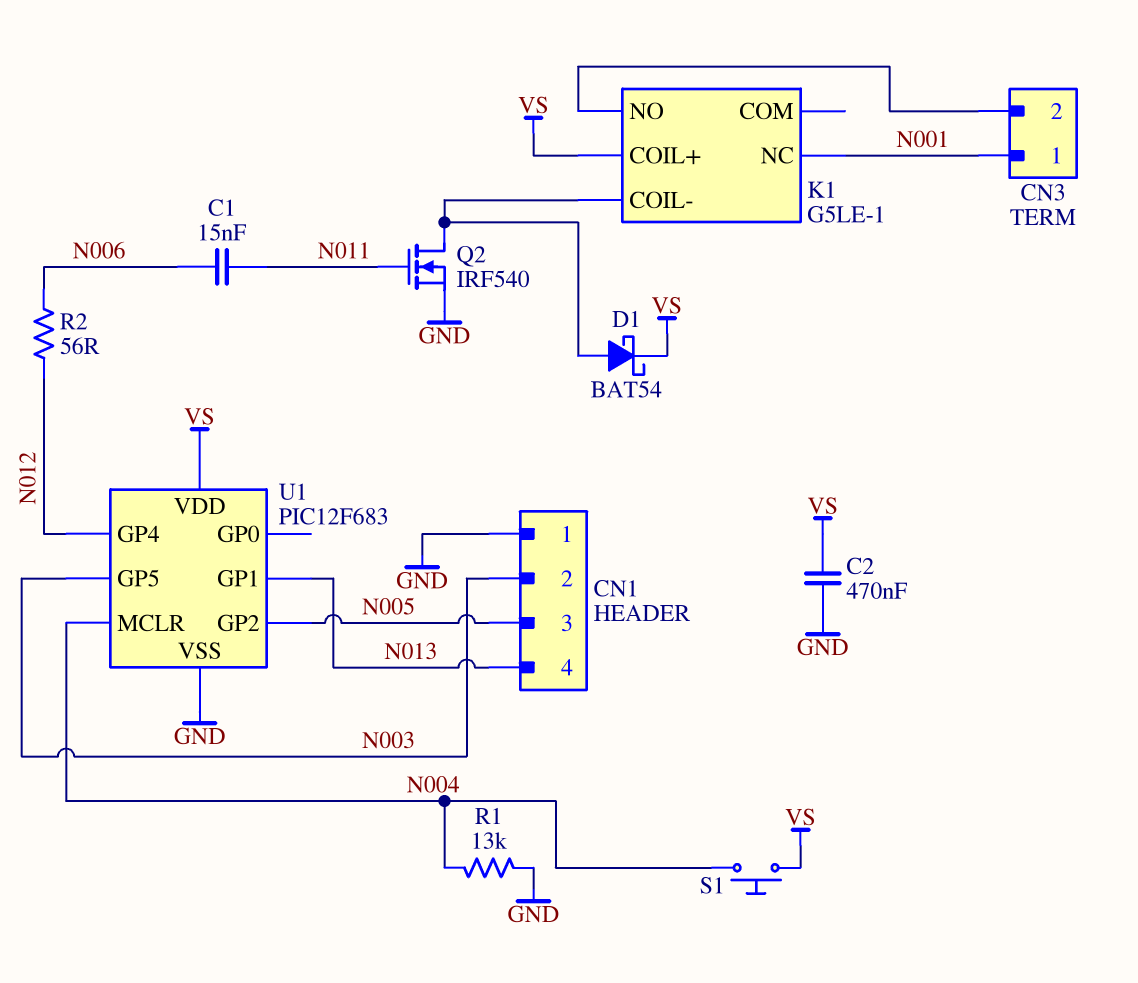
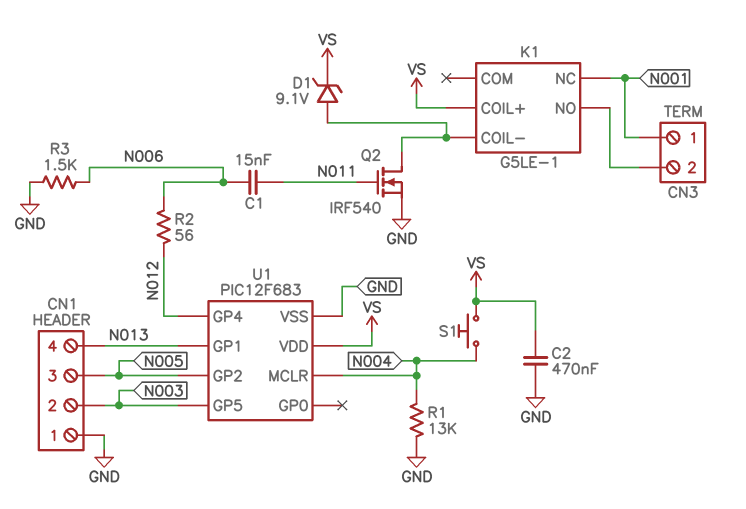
D1: schottky BAT54 (A K1/COIL-, K VS) -> zener 9.1V (A K1/COIL-, K VS)
R3: none -> 1.5k (GND, N006)

